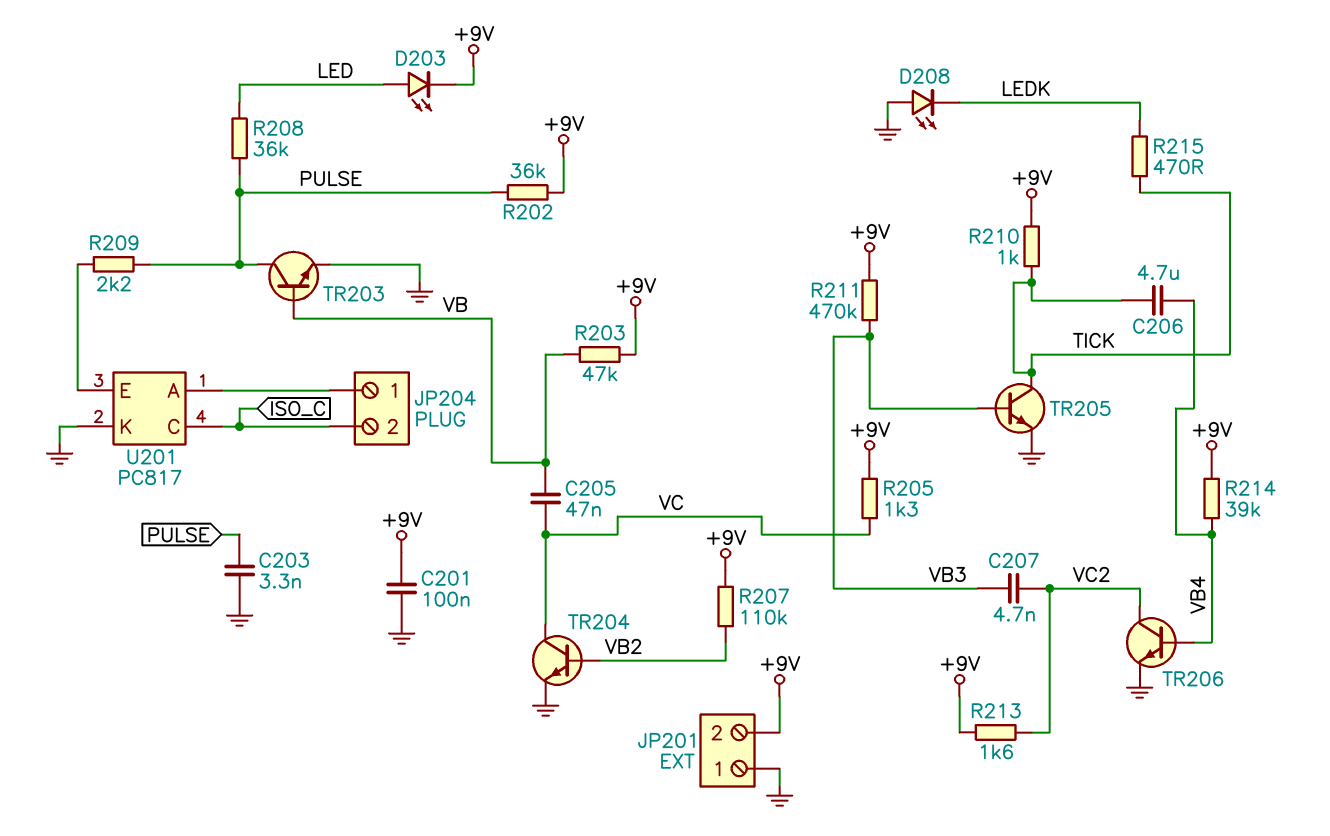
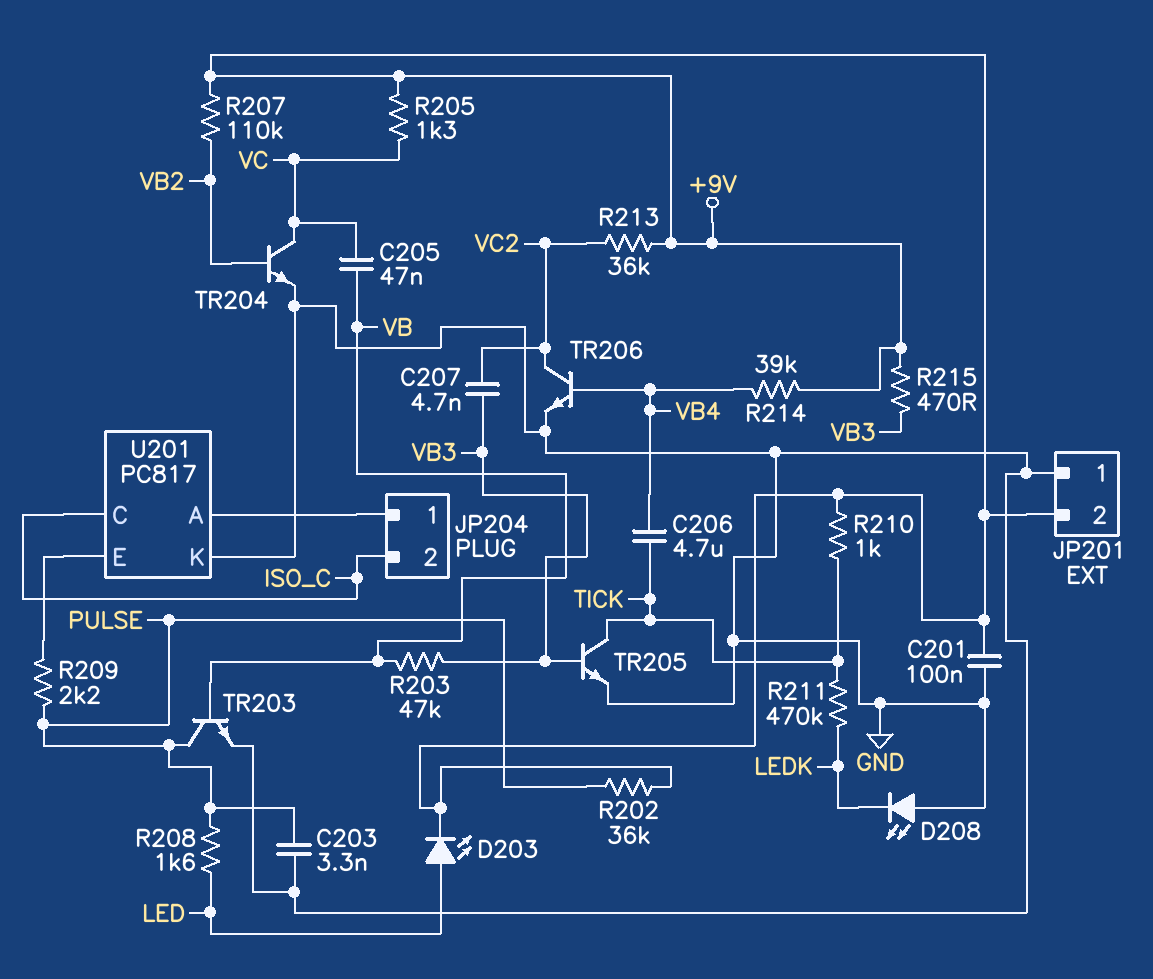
R203: 47k (+9V, VB) -> 47k (VB, VB3)
R208: 36k (LED, PULSE) -> 1.6k (LED, PULSE)
R211: 470k (+9V, VB3) -> 470k (LEDK, TICK)
R213: 1.6k (+9V, VC2) -> 36k (+9V, VC2)
R215: 470 (LEDK, TICK) -> 470 (+9V, VB3)

